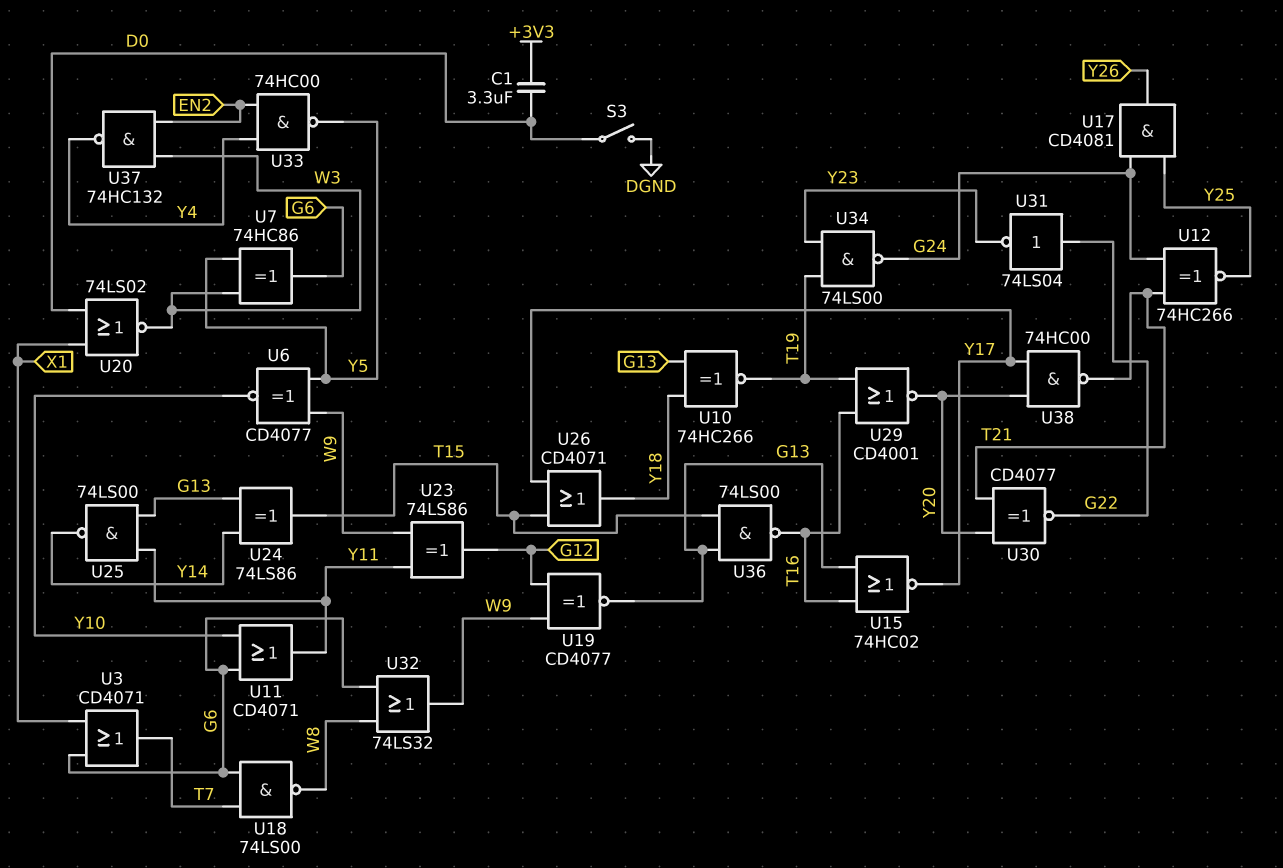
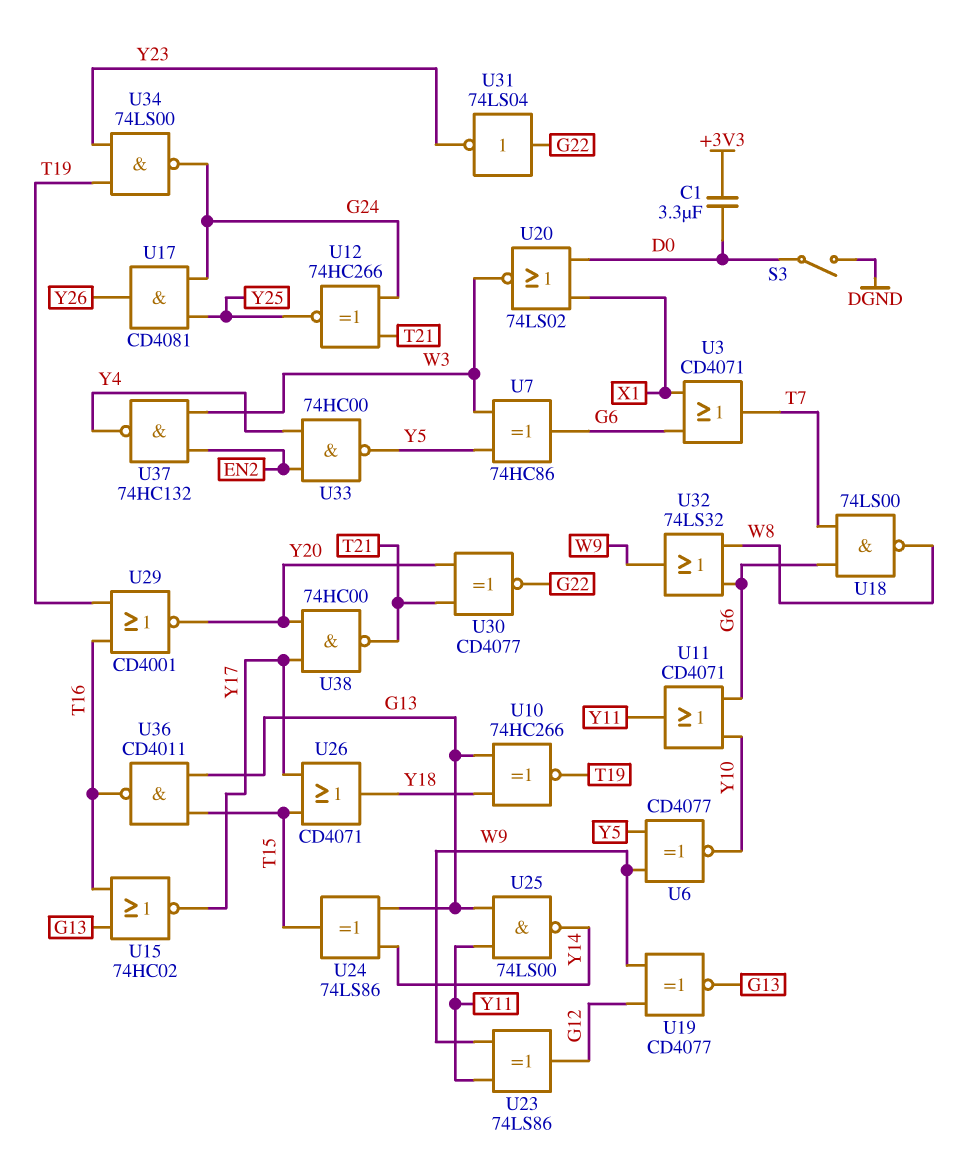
U36: NAND 74LS00 (in G13, in T15, out T16) -> NAND CD4011 (in G13, in T15, out T16)

